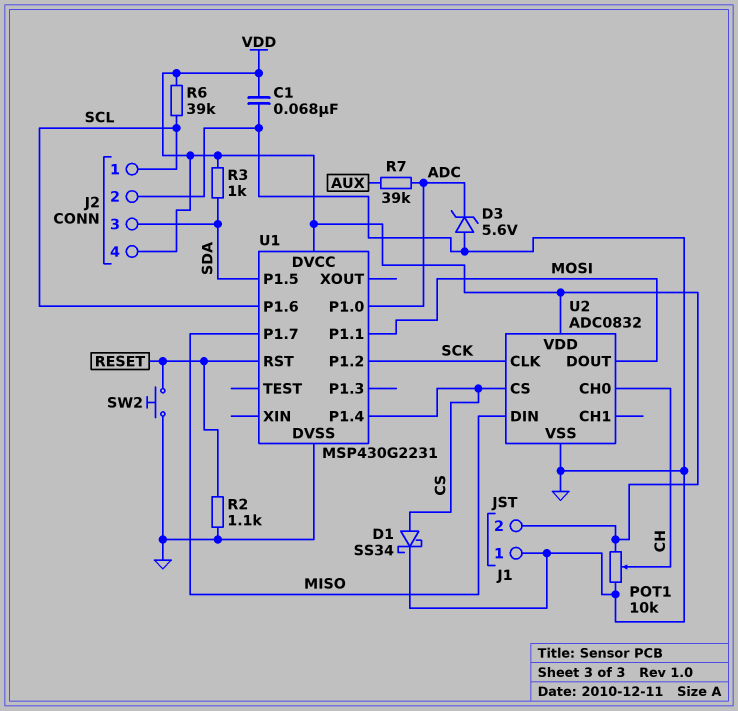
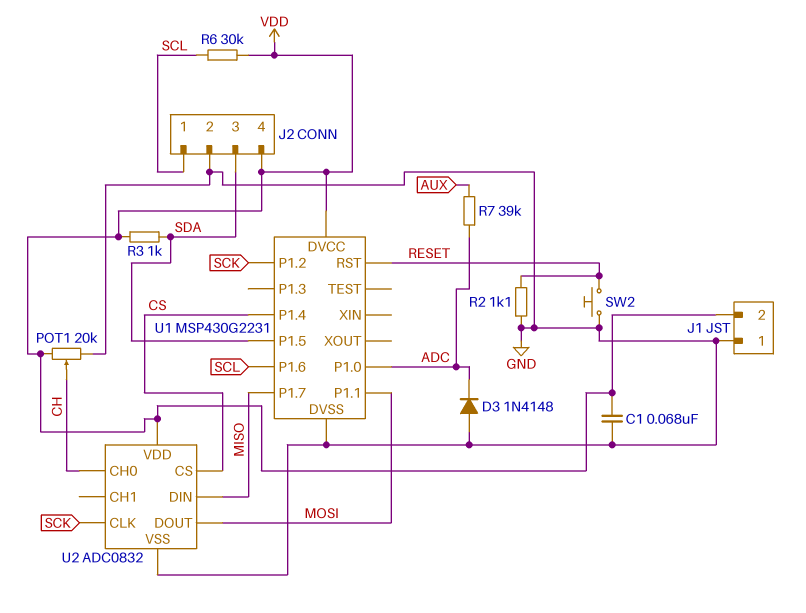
D1: schottky SS34 (A CS, K GND) -> none
D3: zener 5.6V (A GND, K ADC) -> diode 1N4148 (A GND, K ADC)
POT1: 10k (GND, VDD, wiper CH) -> 20k (GND, VDD, wiper CH)
R6: 39k (SCL, VDD) -> 30k (SCL, VDD)

